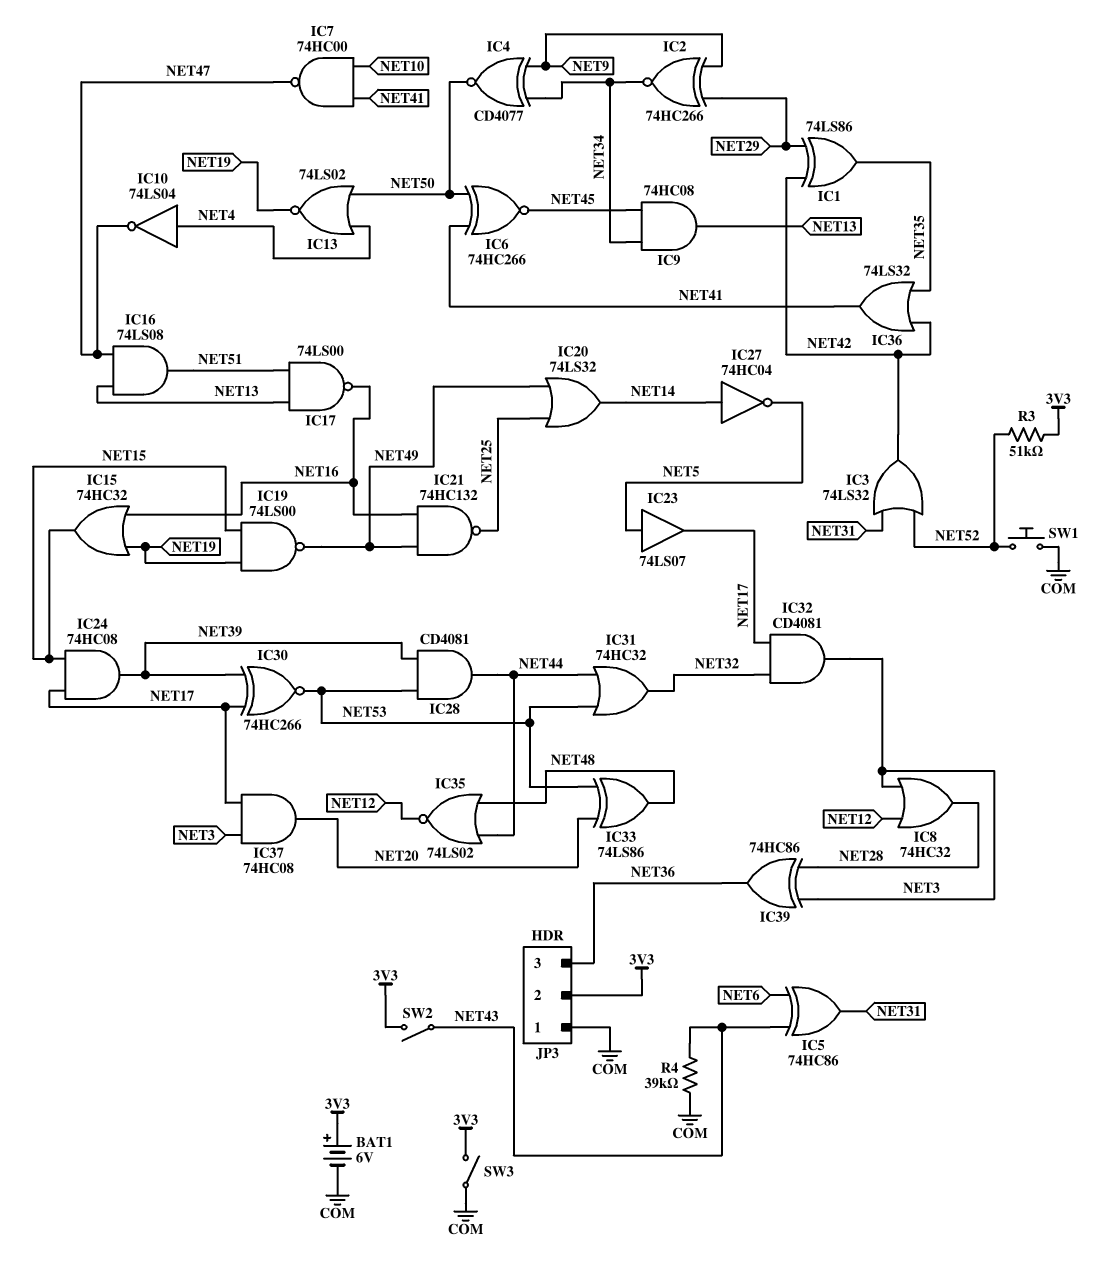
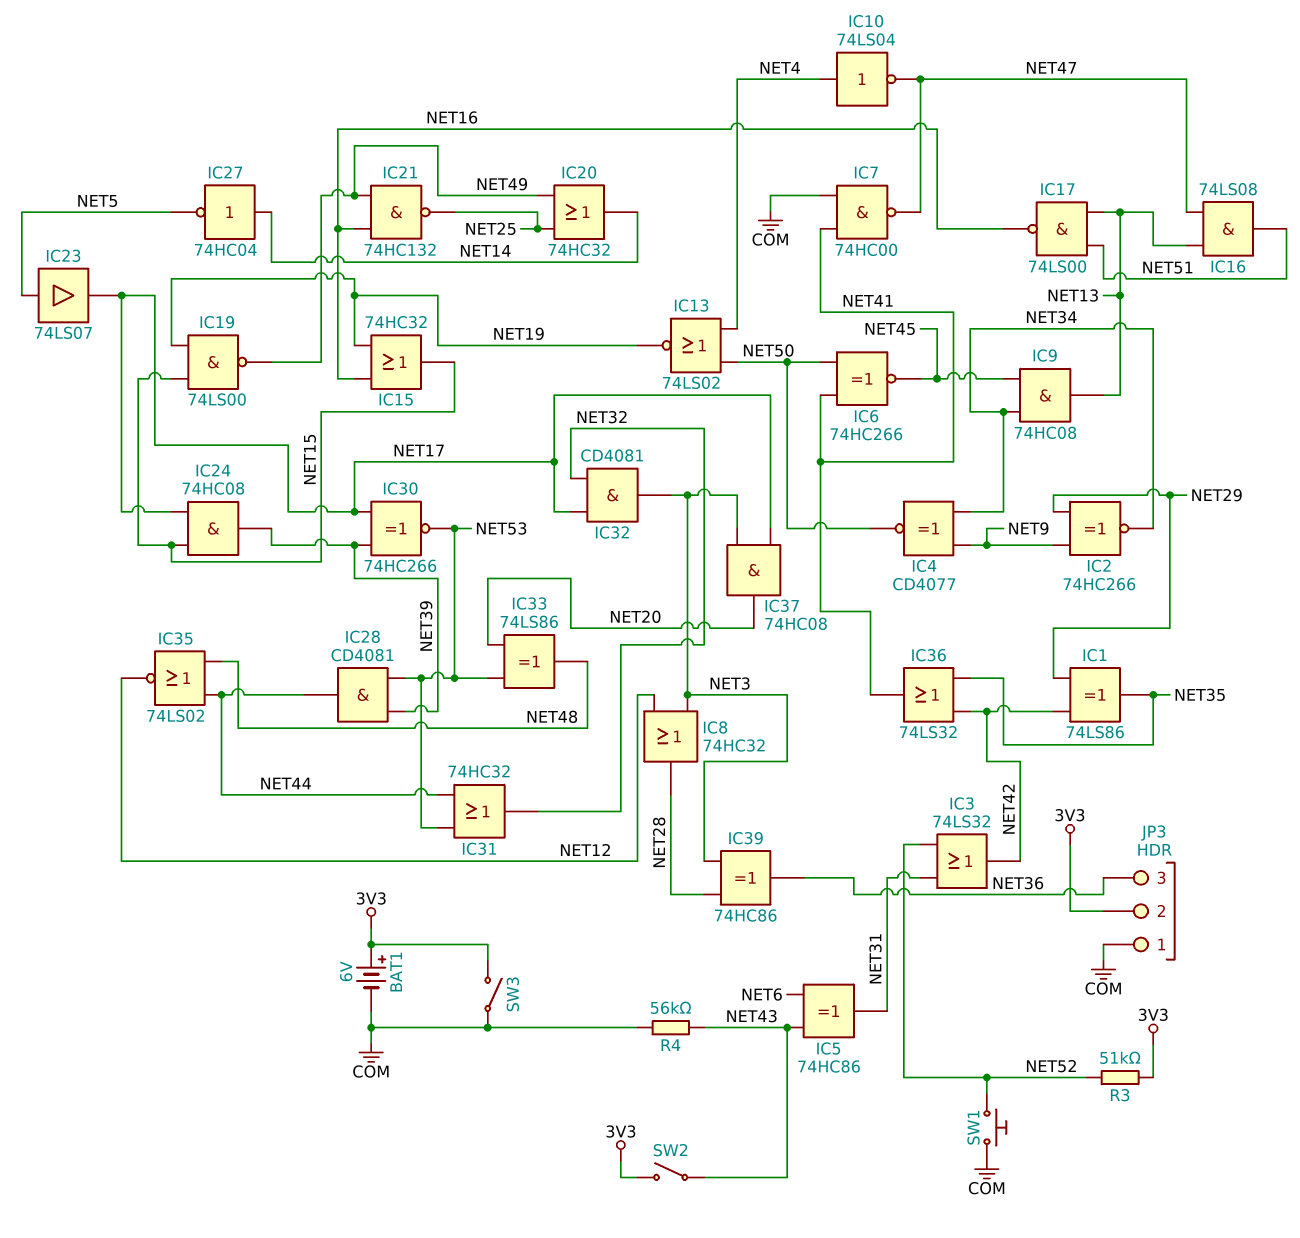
IC7: NAND 74HC00 (in NET10, in NET41, out NET47) -> NAND 74HC00 (in COM, in NET41, out NET47)
IC20: OR 74LS32 (in NET25, in NET49, out NET14) -> OR 74HC32 (in NET25, in NET49, out NET14)
R4: 39k (COM, NET43) -> 56k (COM, NET43)

